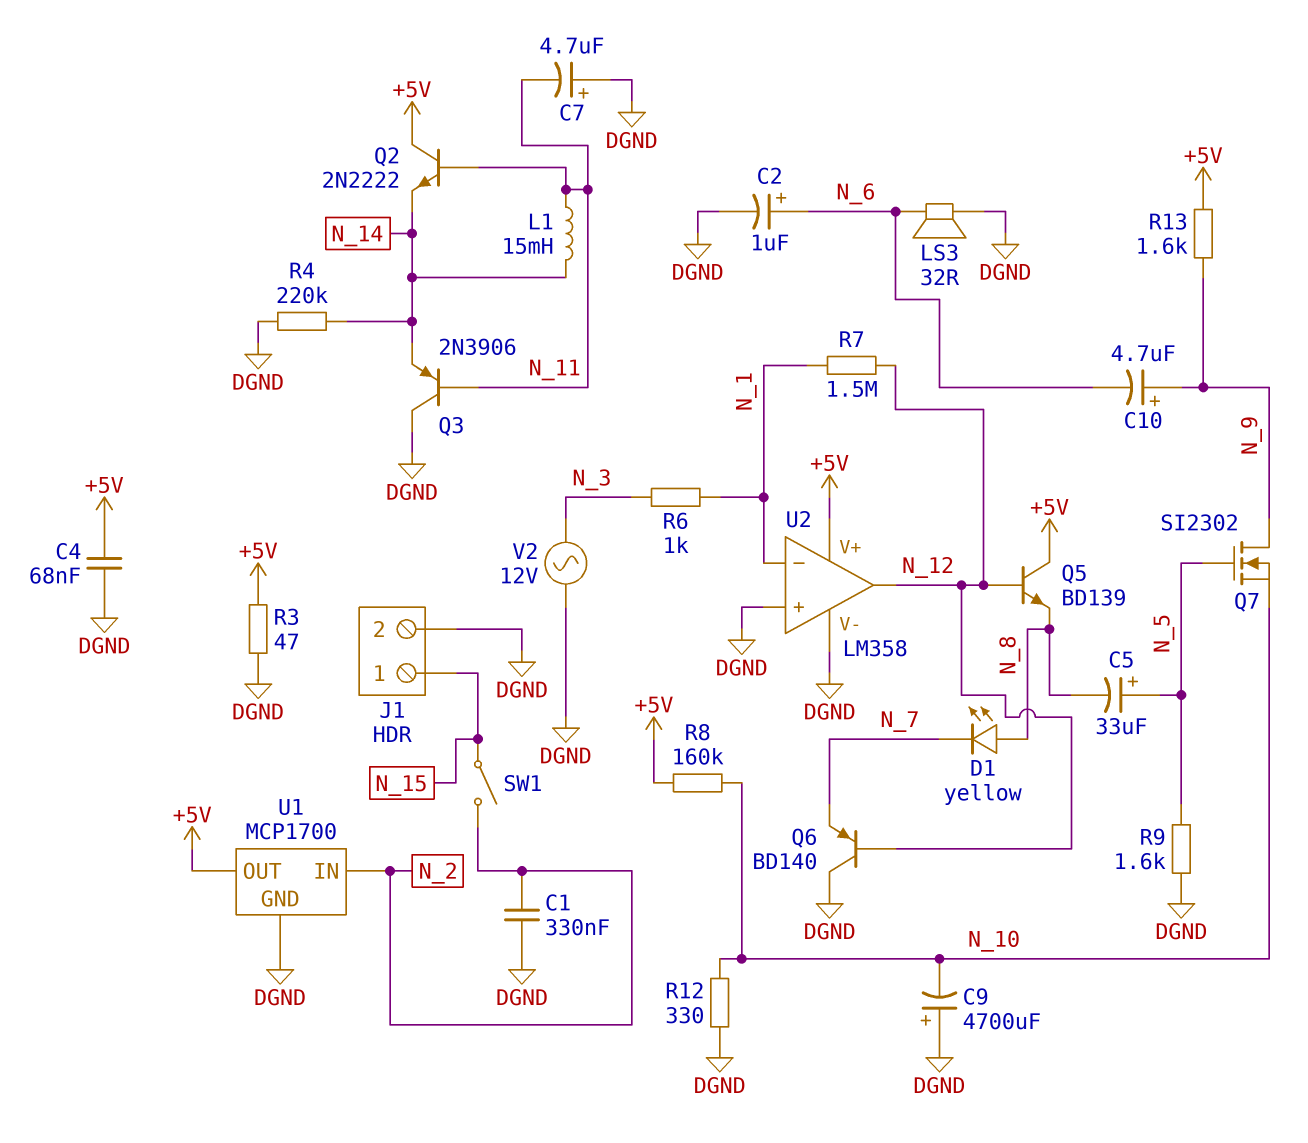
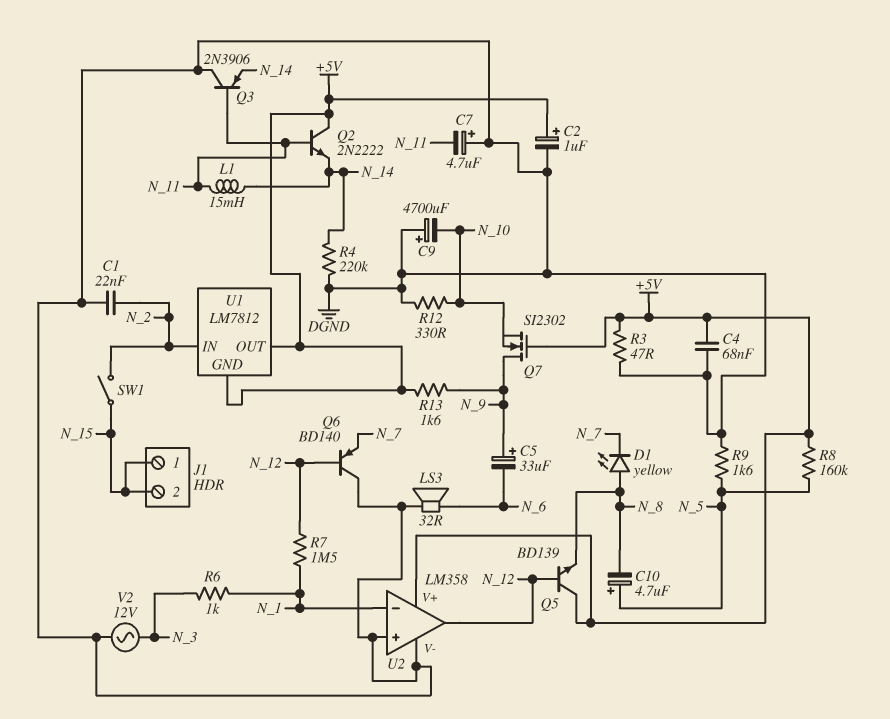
C1: 330nF (DGND, N_2) -> 22nF (DGND, N_2)
C2: 1uF (plus N_6, minus DGND) -> 1uF (plus +5V, minus DGND)
C5: 33uF (plus N_5, minus N_8) -> 33uF (plus N_9, minus N_6)
C10: 4.7uF (plus N_9, minus N_6) -> 4.7uF (plus N_5, minus N_8)
J1 pin 2: DGND -> N_15
Q7: NMOS SI2302 (G N_5, D N_9, S N_10) -> NMOS SI2302 (G +5V, D N_9, S N_10)
R8: 160k (+5V, N_10) -> 160k (+5V, N_5)
U1: MCP1700 -> LM7812
U1 pin GND: DGND -> +5V

